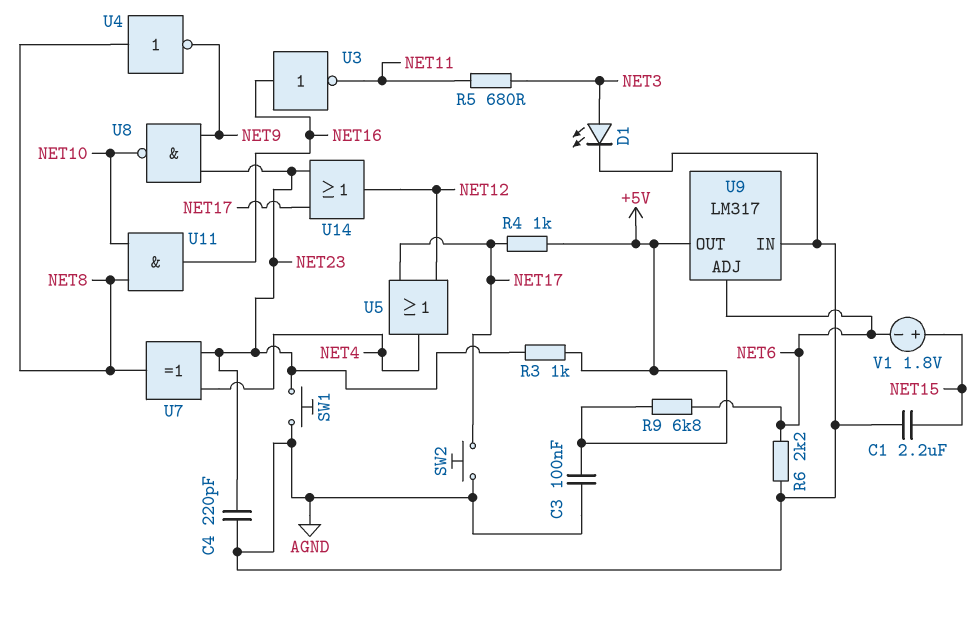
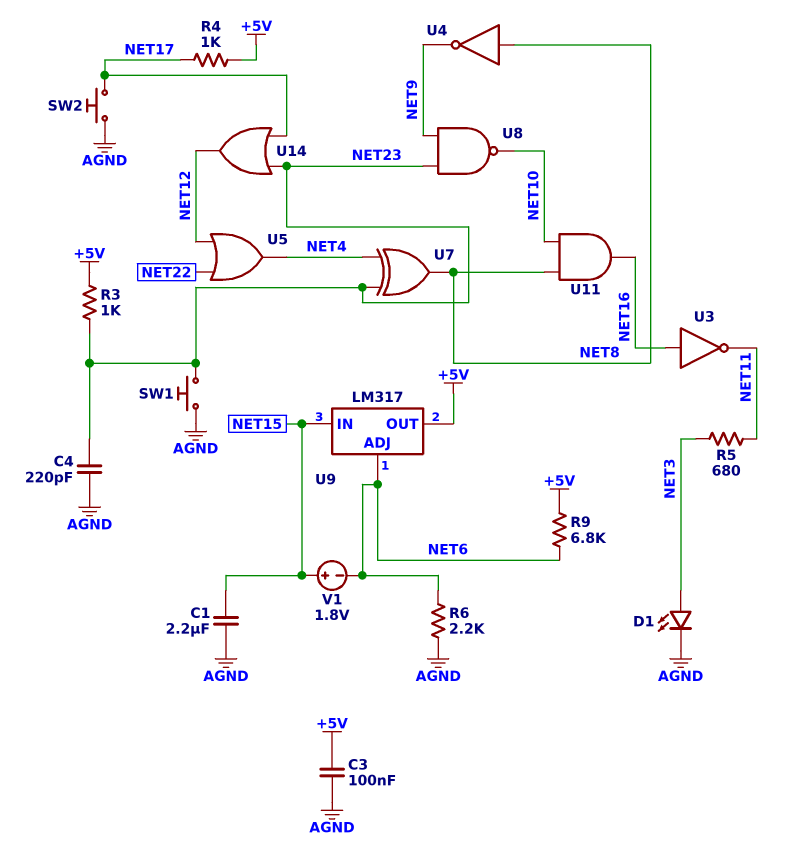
U5: OR (in NET12, in NET17, out NET4) -> OR (in NET12, in NET22, out NET4)
U9 pin IN: AGND -> NET15

